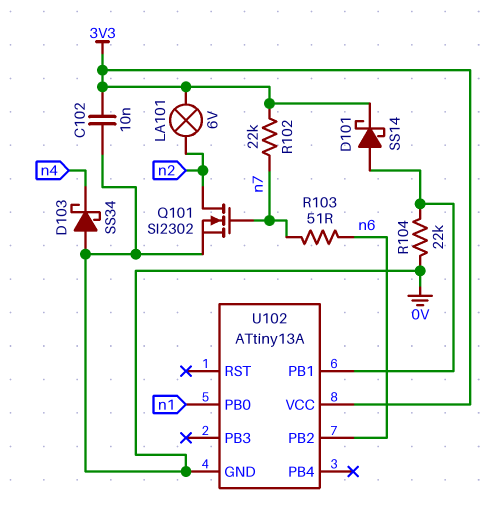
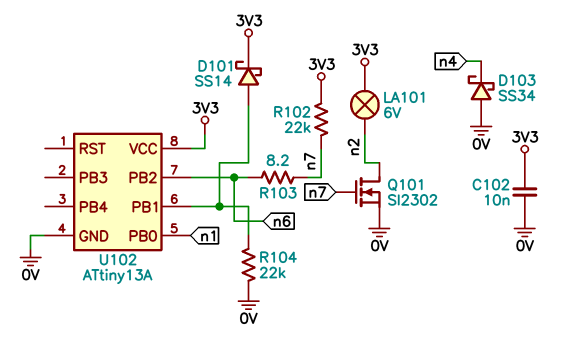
R103: 51 (n6, n7) -> 8.2 (n6, n7)

